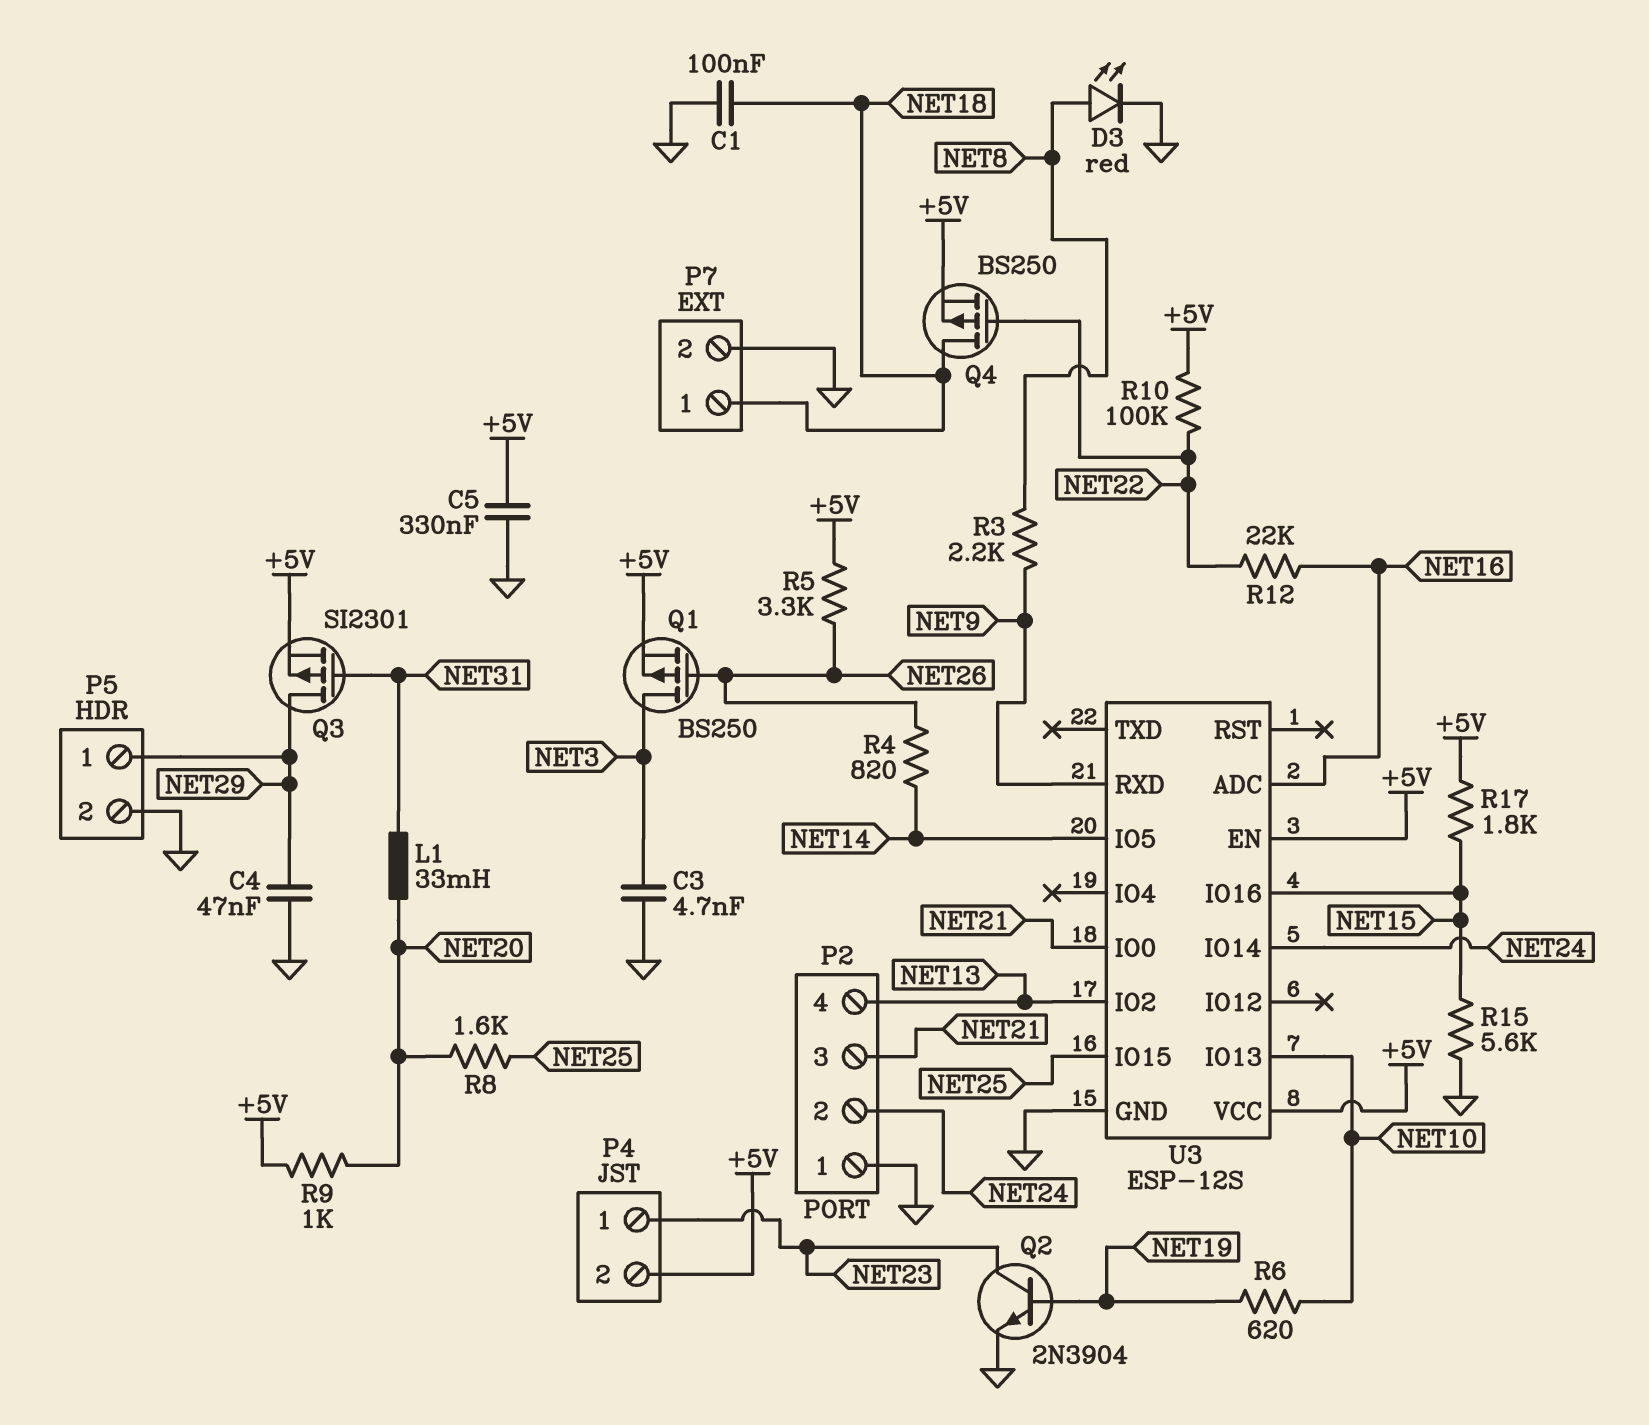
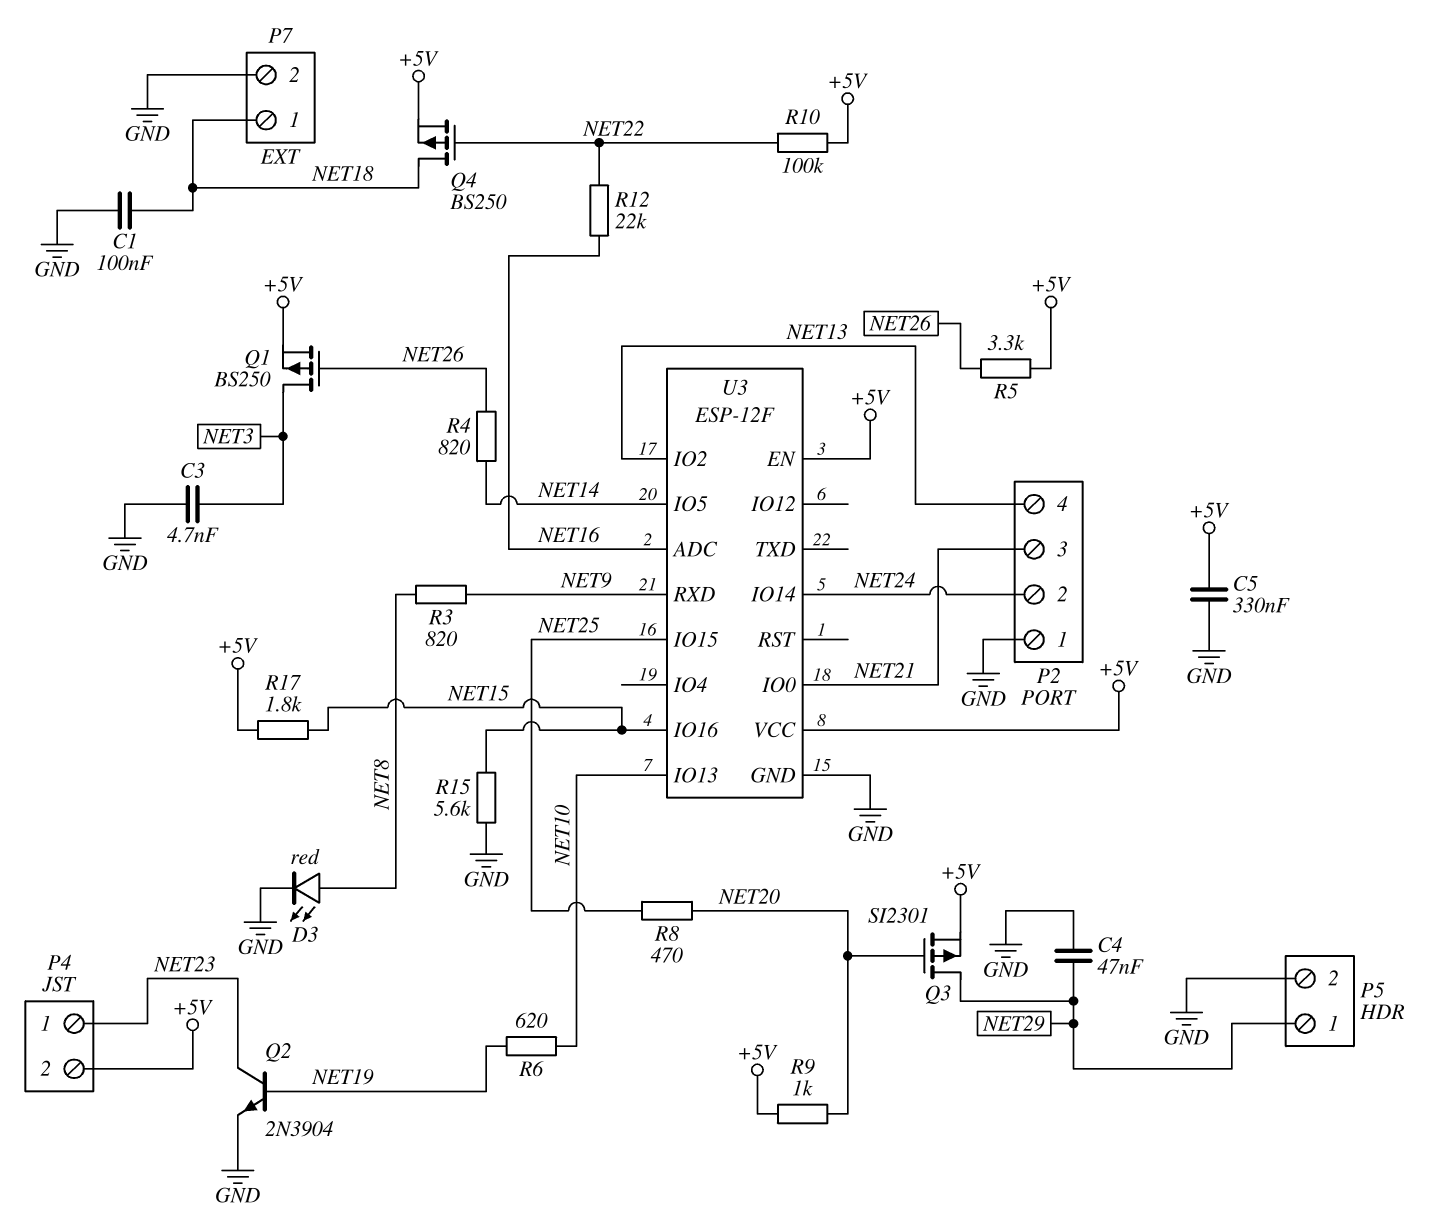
L1: 33mH (NET20, NET31) -> none
Q3: PMOS SI2301 (G NET31, D NET29, S +5V) -> PMOS SI2301 (G NET20, D NET29, S +5V)
R3: 2.2k (NET8, NET9) -> 820 (NET8, NET9)
R8: 1.6k (NET20, NET25) -> 470 (NET20, NET25)
U3: ESP-12S -> ESP-12F

